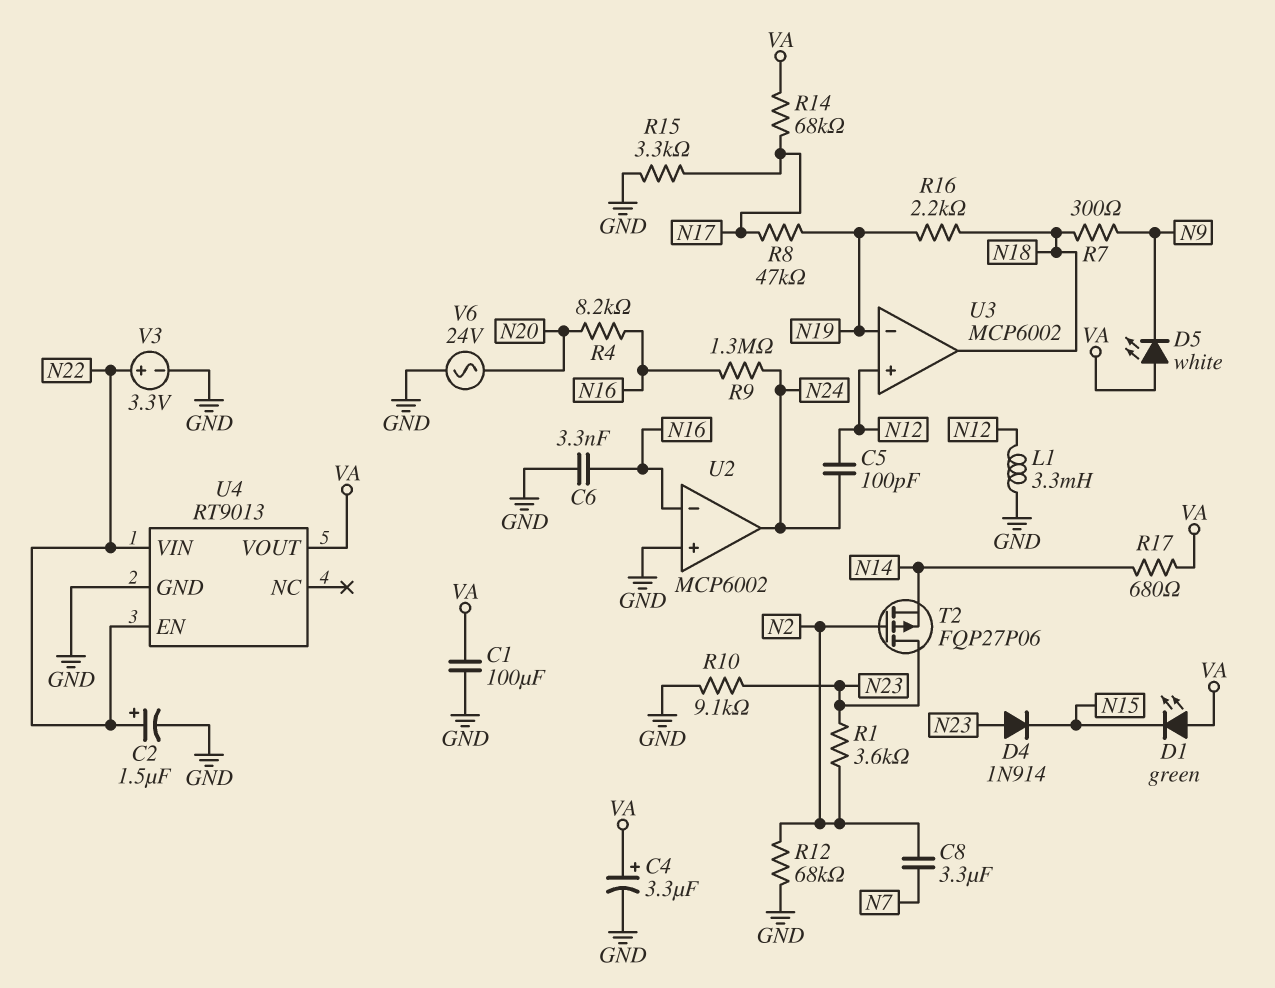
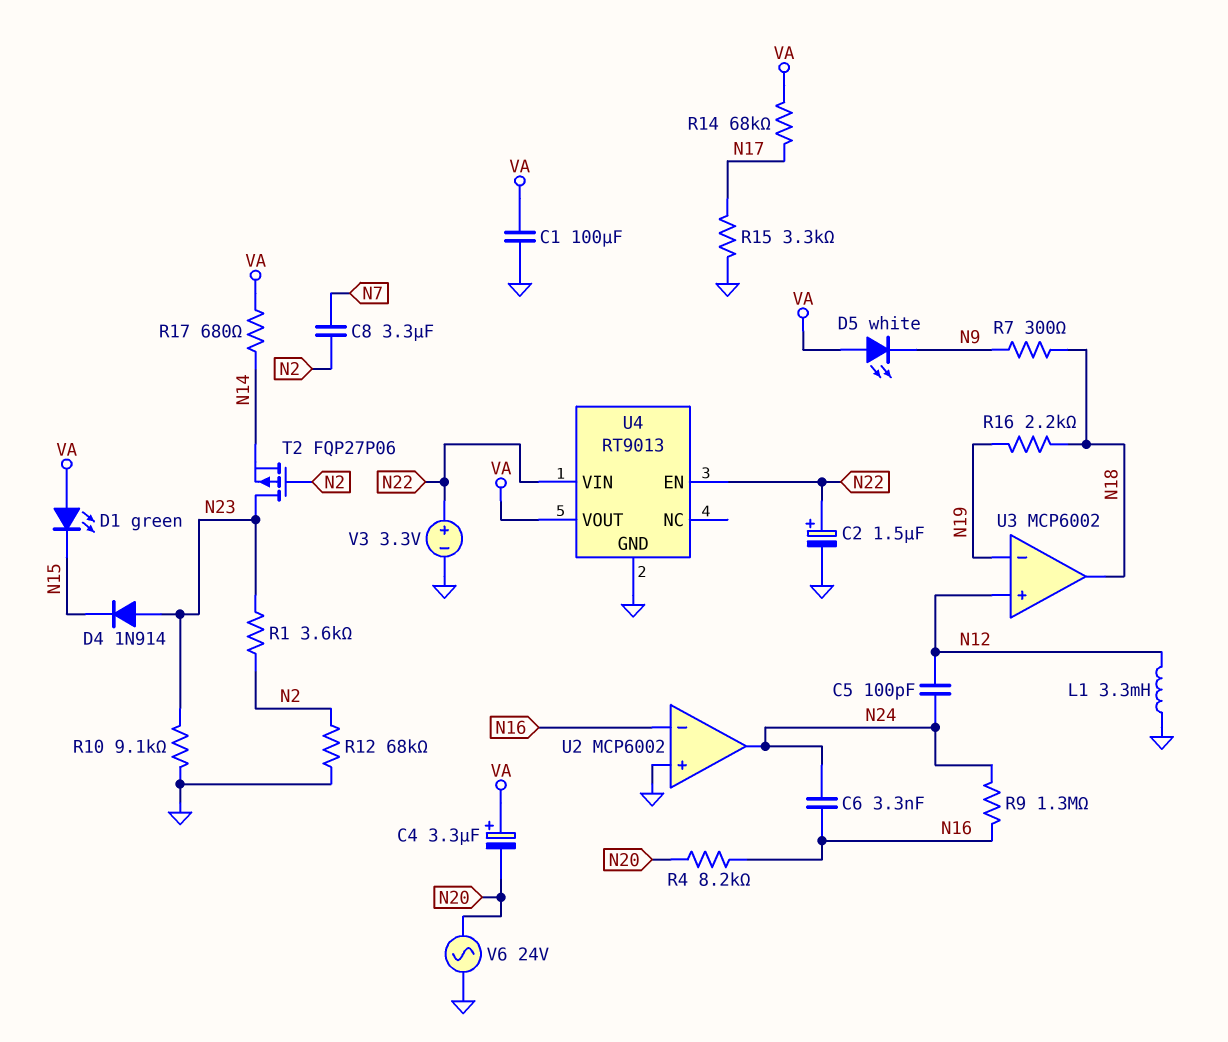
C4: 3.3uF (plus VA, minus GND) -> 3.3uF (plus VA, minus N20)
C6: 3.3nF (GND, N16) -> 3.3nF (N16, N24)
R8: 47k (N17, N19) -> none

